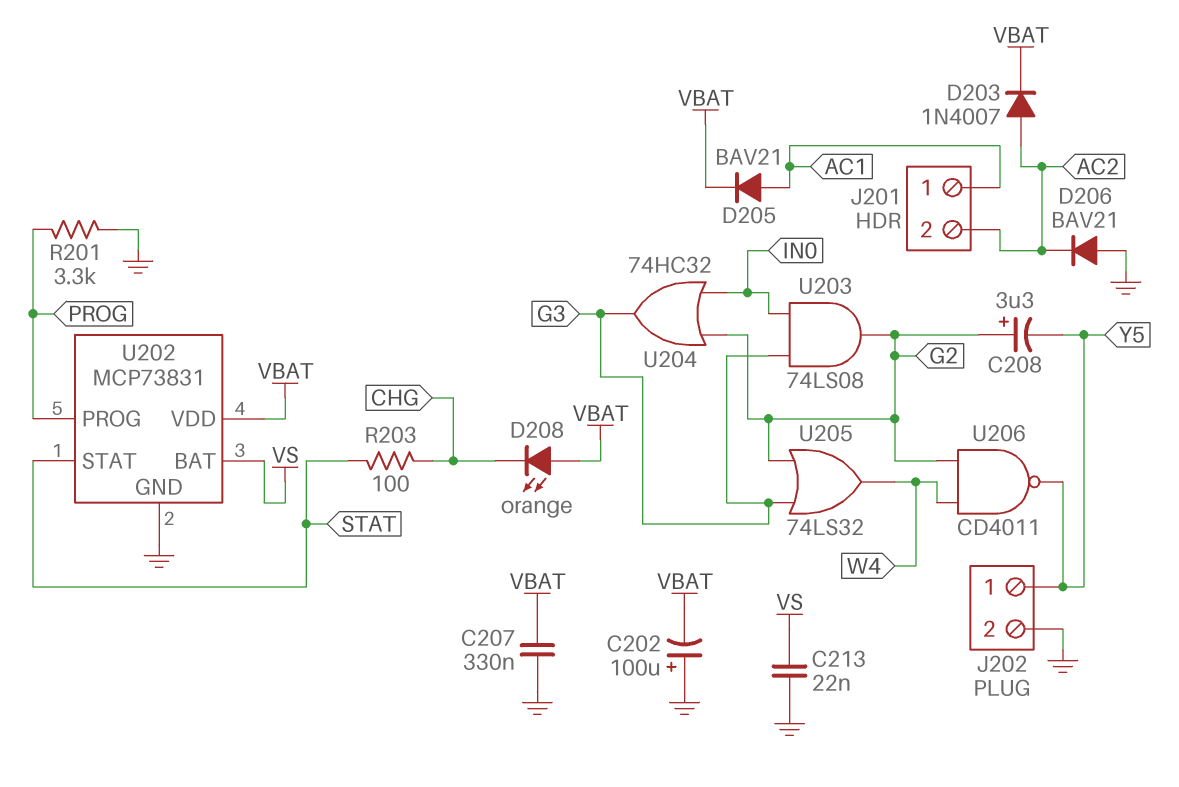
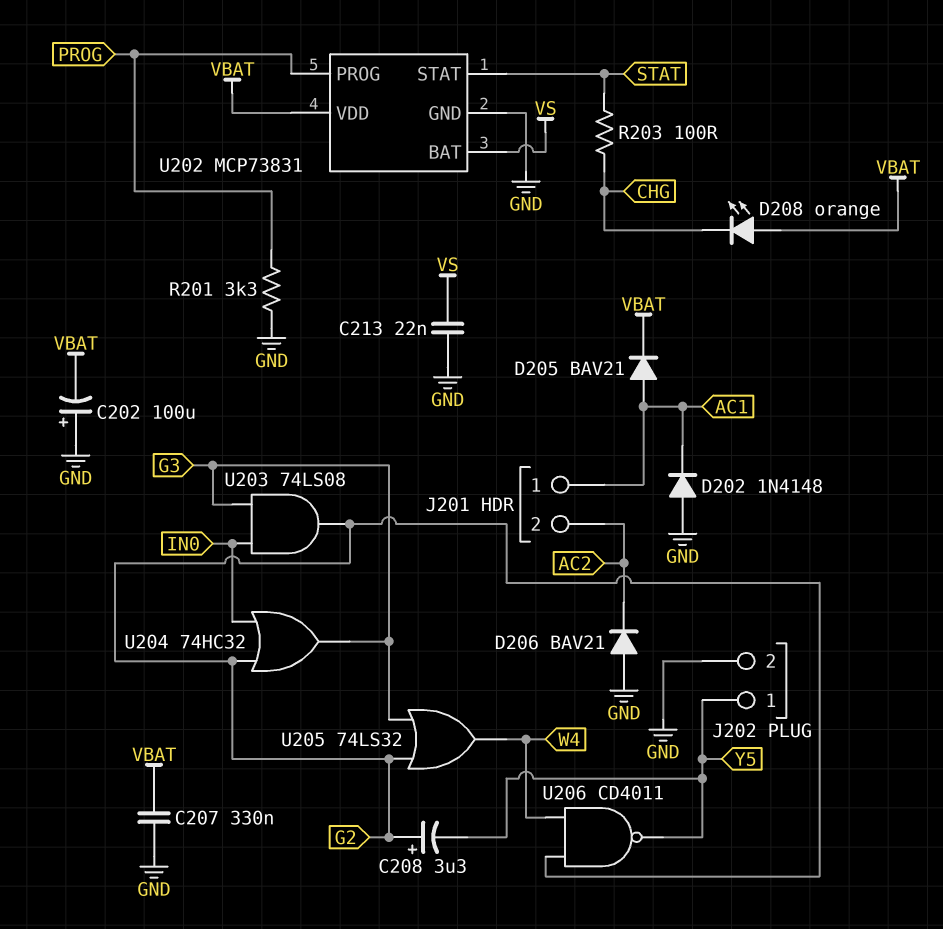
D202: none -> diode 1N4148 (A GND, K AC1)
D203: diode 1N4007 (A AC2, K VBAT) -> none

